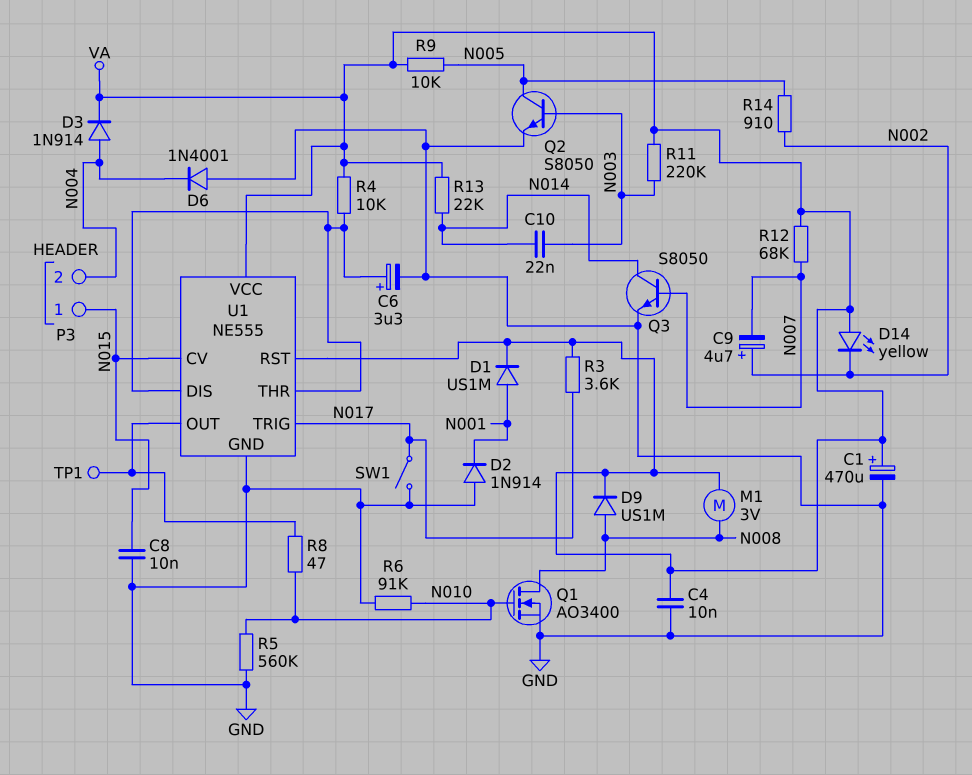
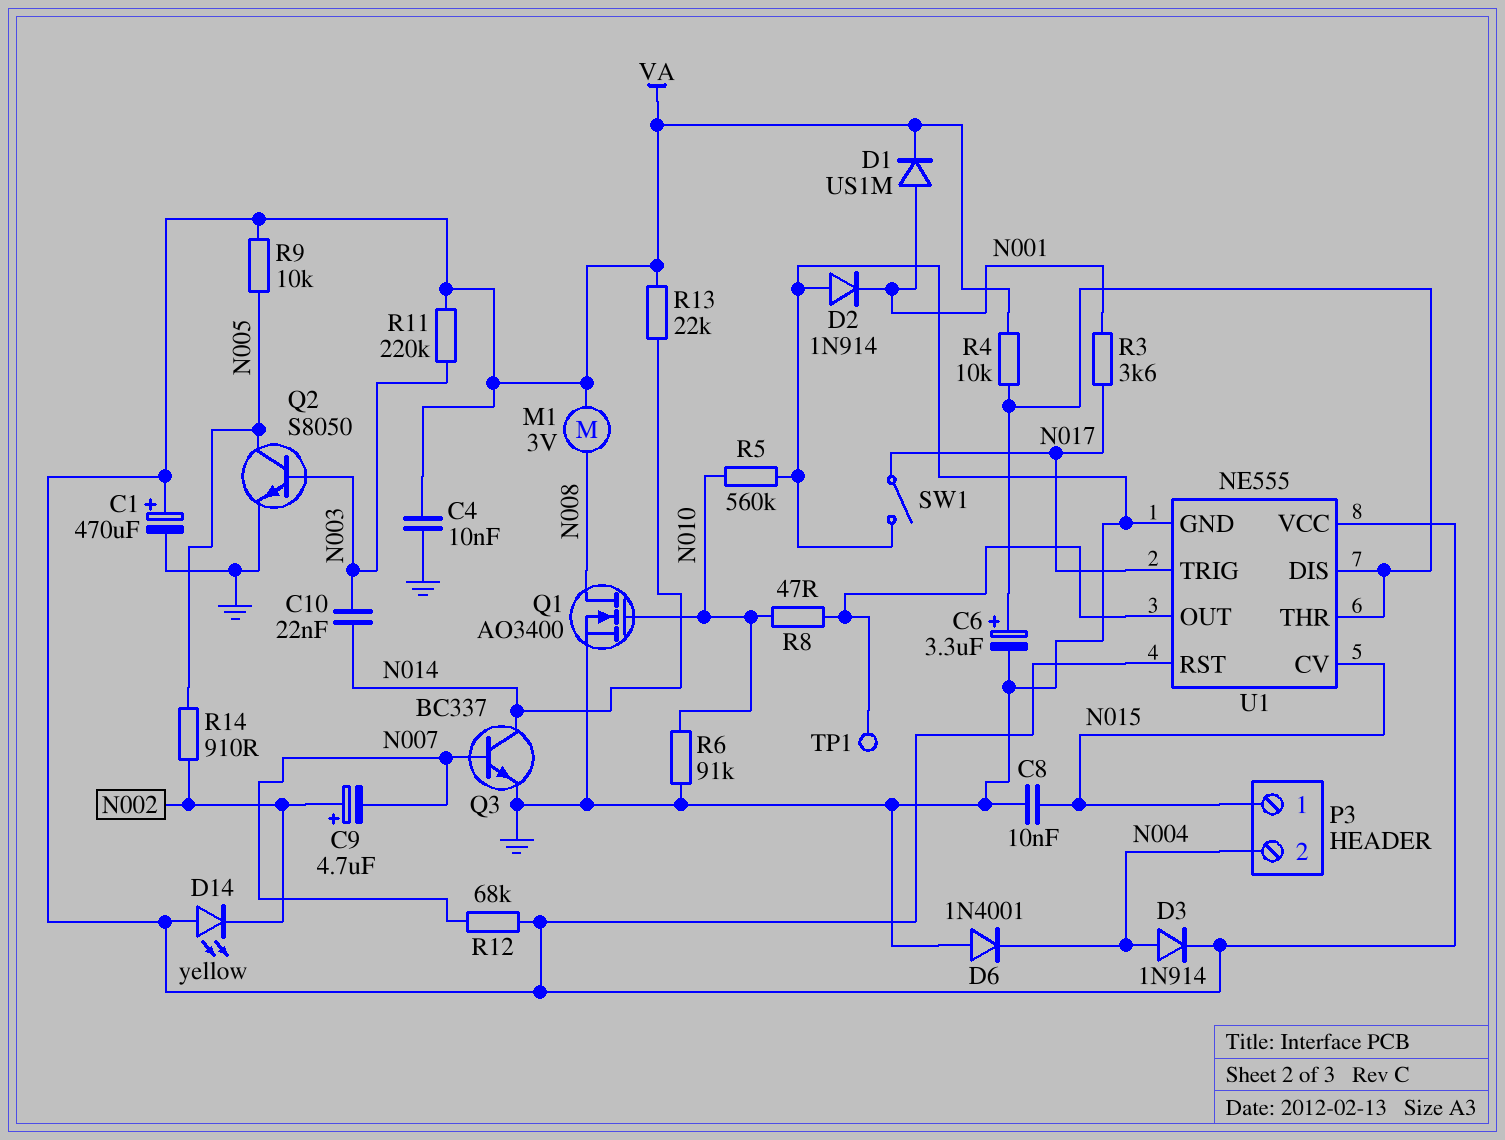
D9: diode US1M (A N008, K VA) -> none
Q3: NPN S8050 (B N007, C N014, E GND) -> NPN BC337 (B N007, C N014, E GND)
R3: 3.6k (N017, VA) -> 3.6k (N001, N017)

